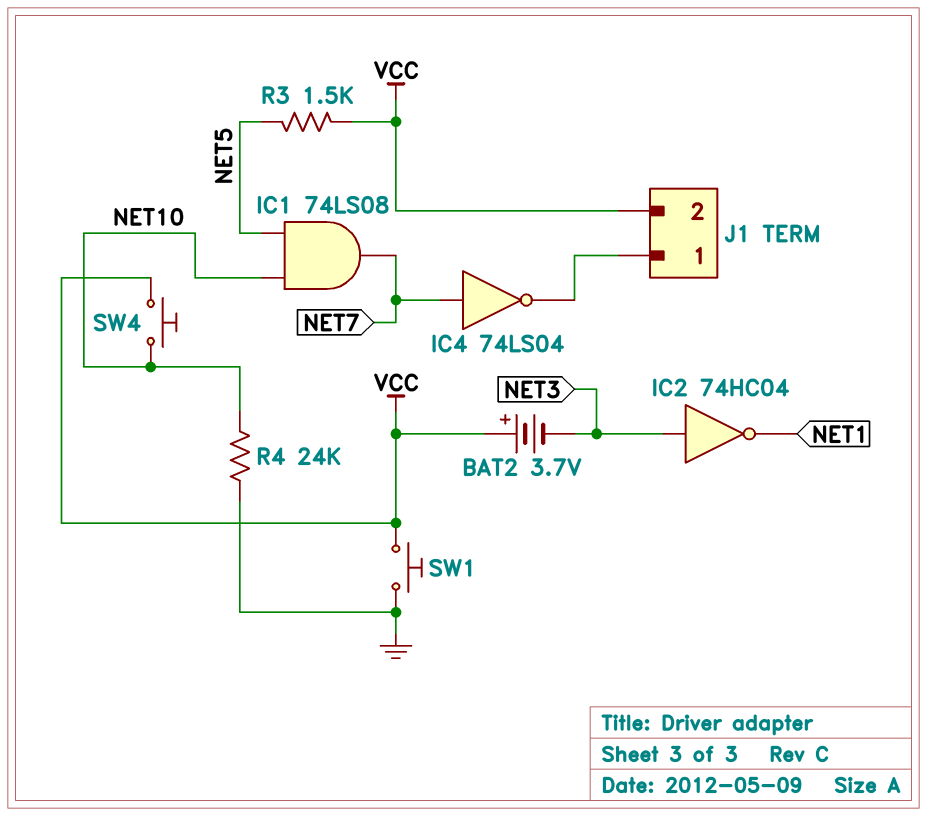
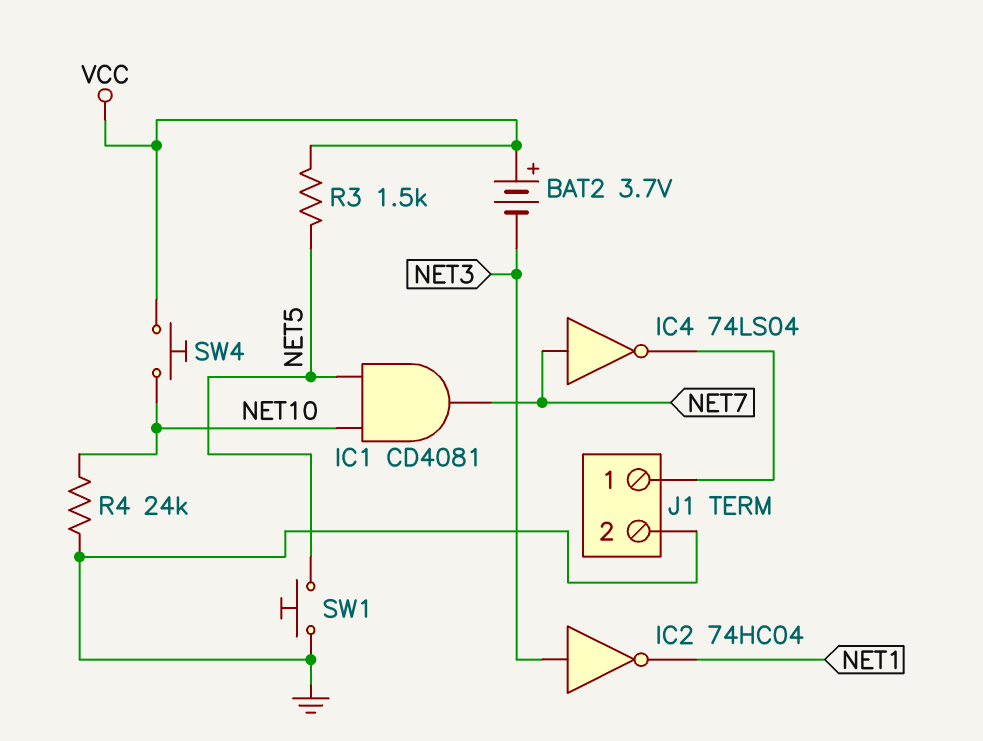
IC1: AND 74LS08 (in NET5, in NET10, out NET7) -> AND CD4081 (in NET5, in NET10, out NET7)
J1 pin 2: VCC -> GND
SW1: button (GND, VCC) -> button (GND, NET5)

